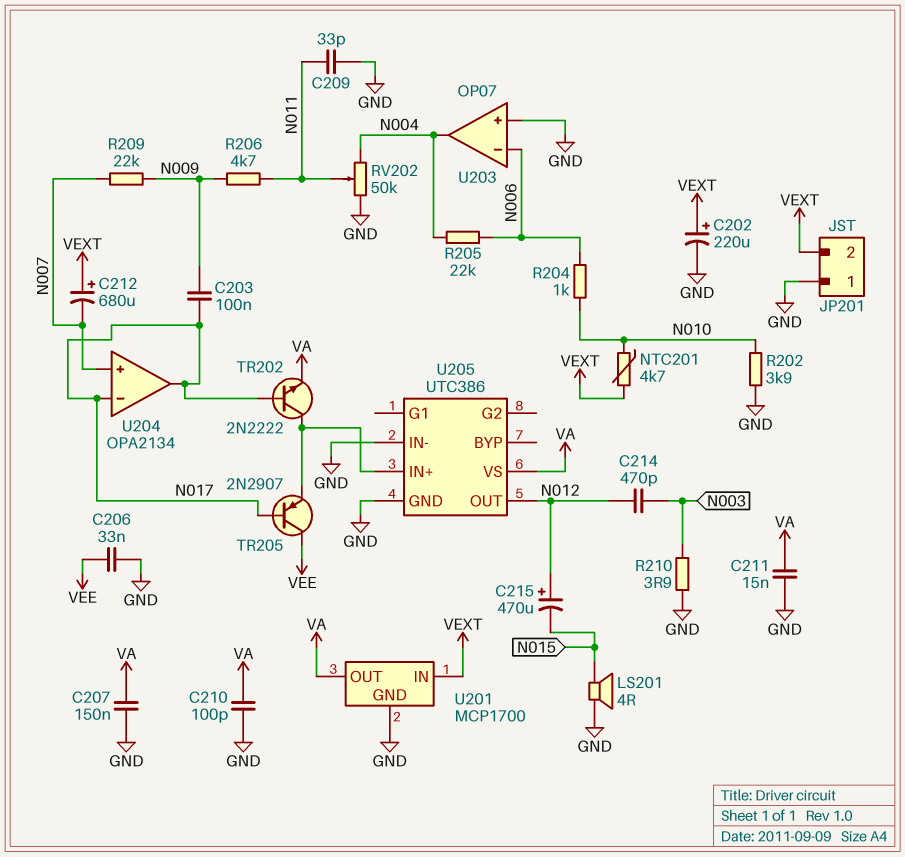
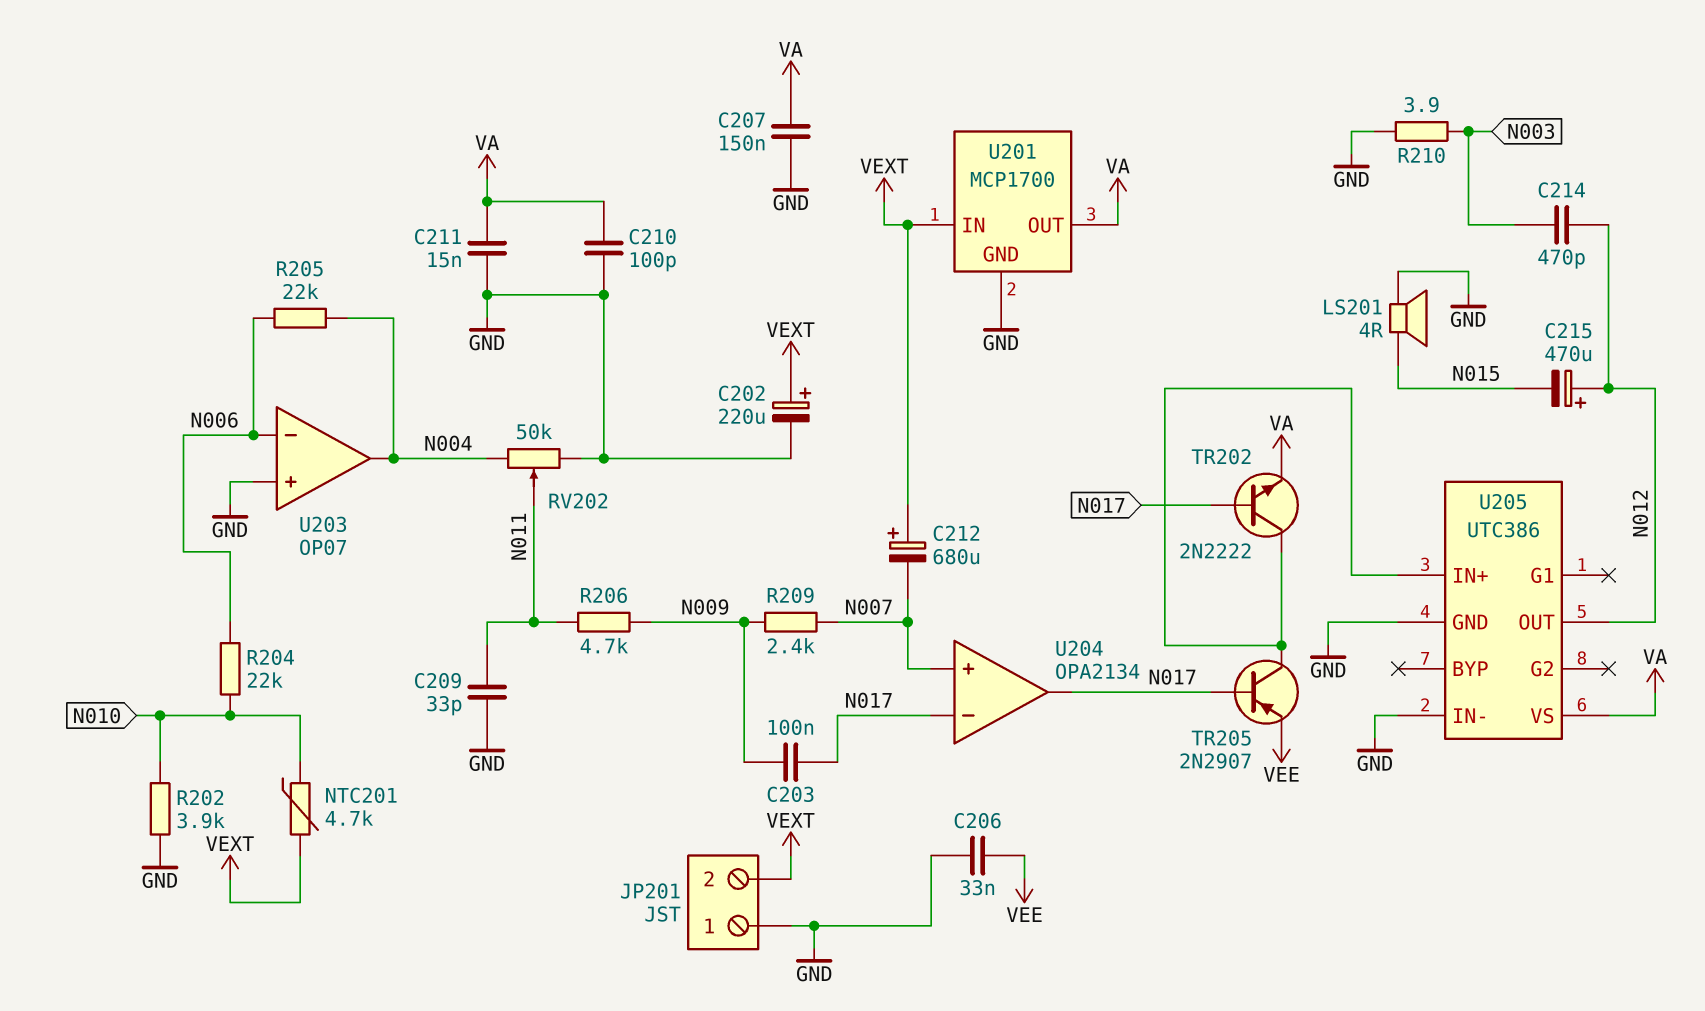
R204: 1k (N006, N010) -> 22k (N006, N010)
R209: 22k (N007, N009) -> 2.4k (N007, N009)
TR205: PNP 2N2907 (B N017, C VEE, E U205/IN+) -> PNP 2N2907 (B N017, C U205/IN+, E VEE)

